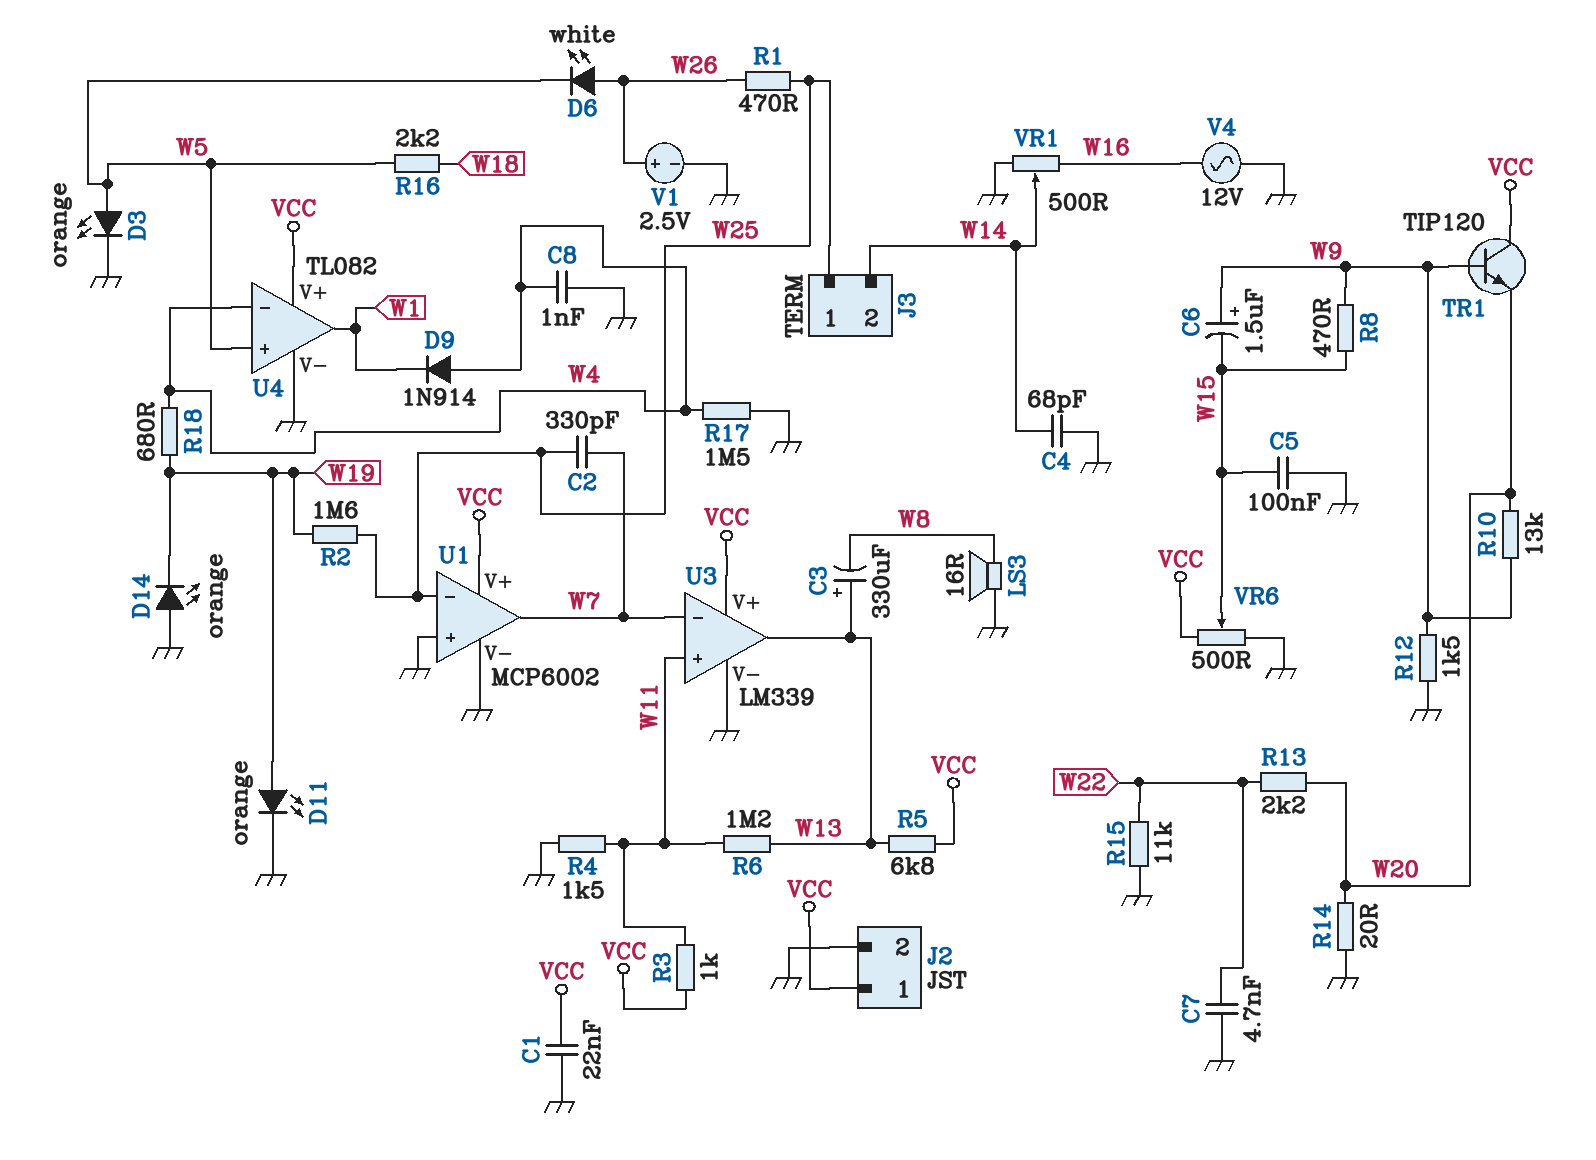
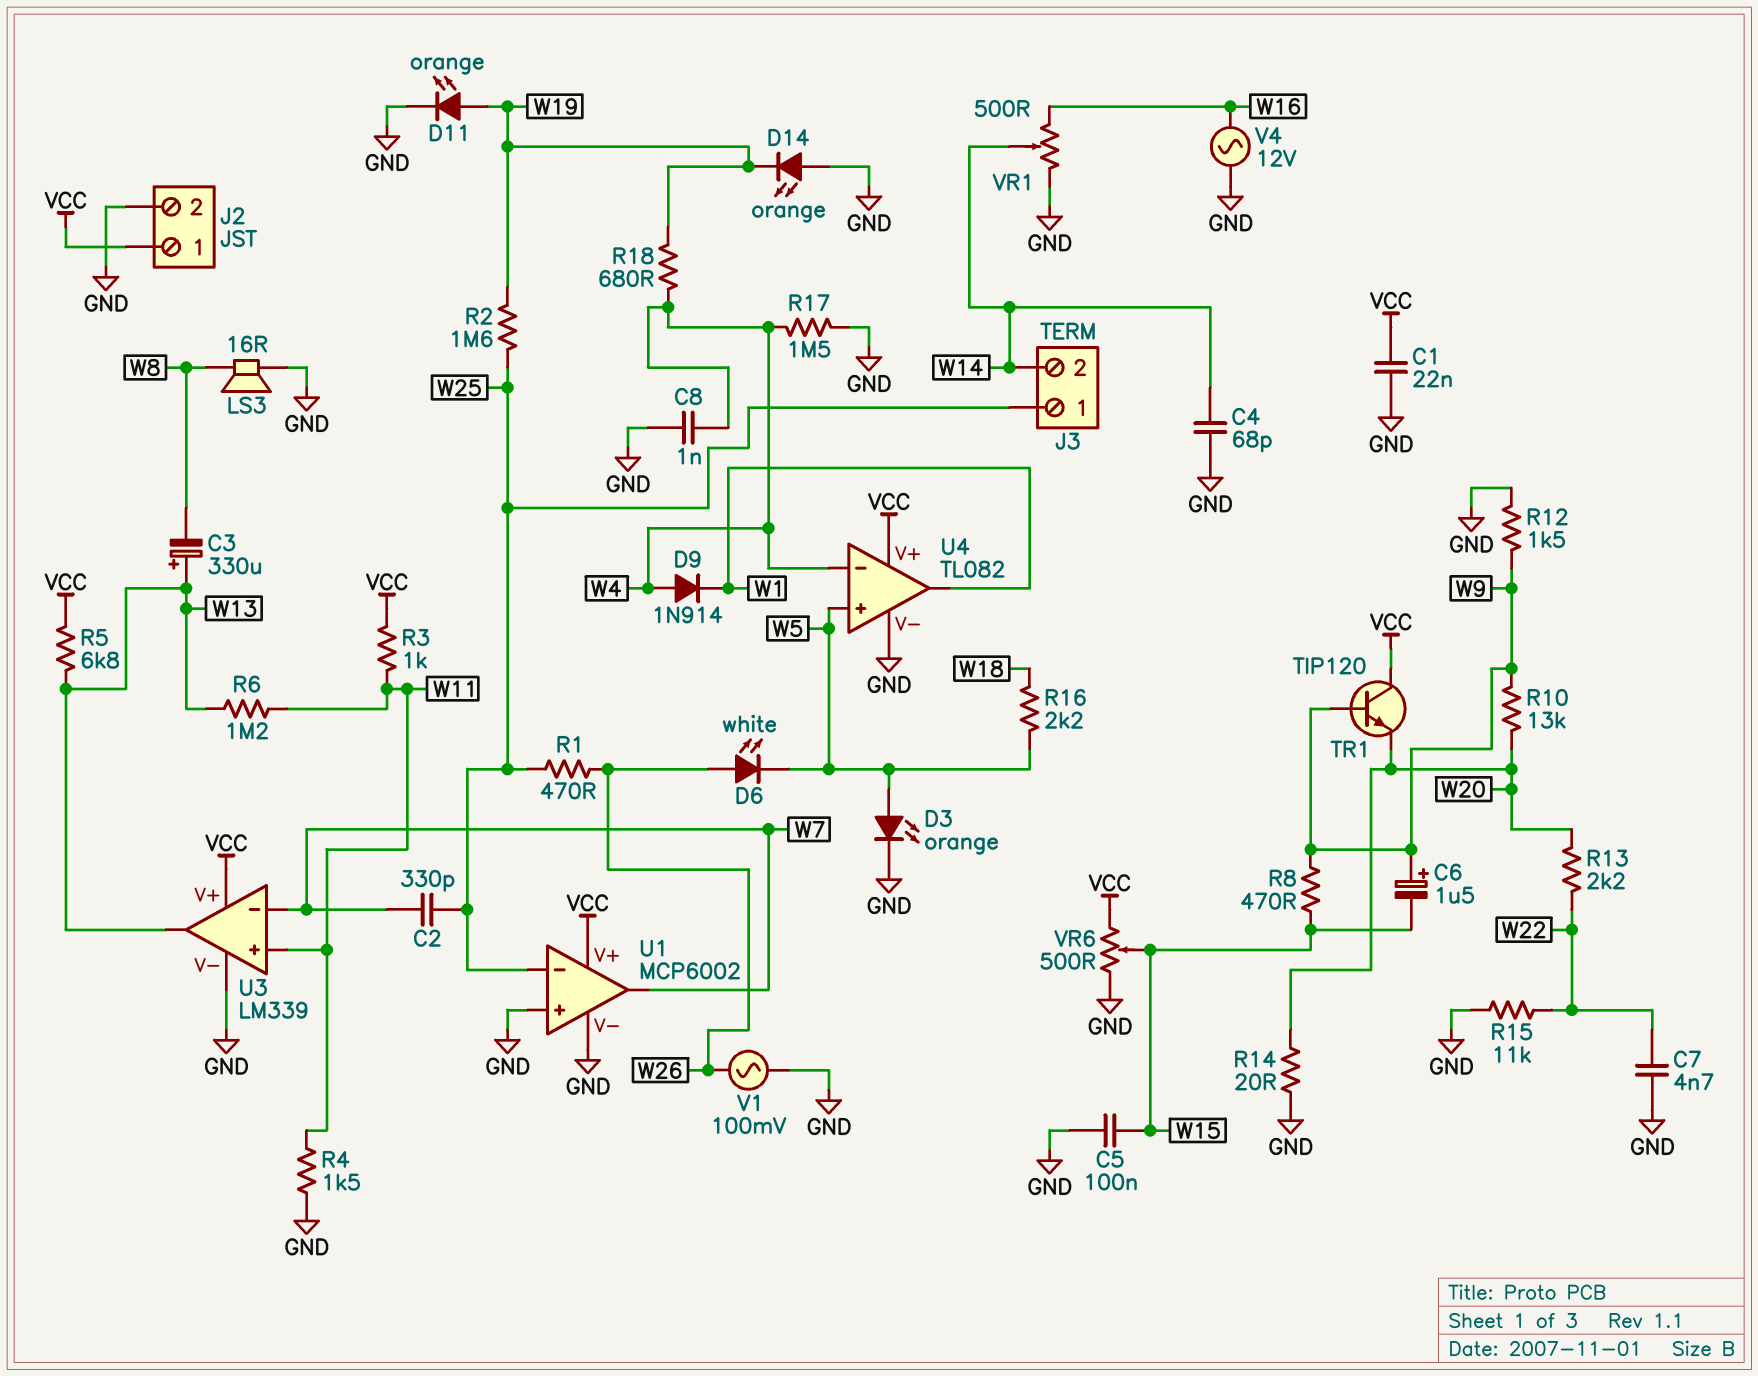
V1: 2.5V (plus W26, minus GND) -> AC 100mV (GND, W26)

